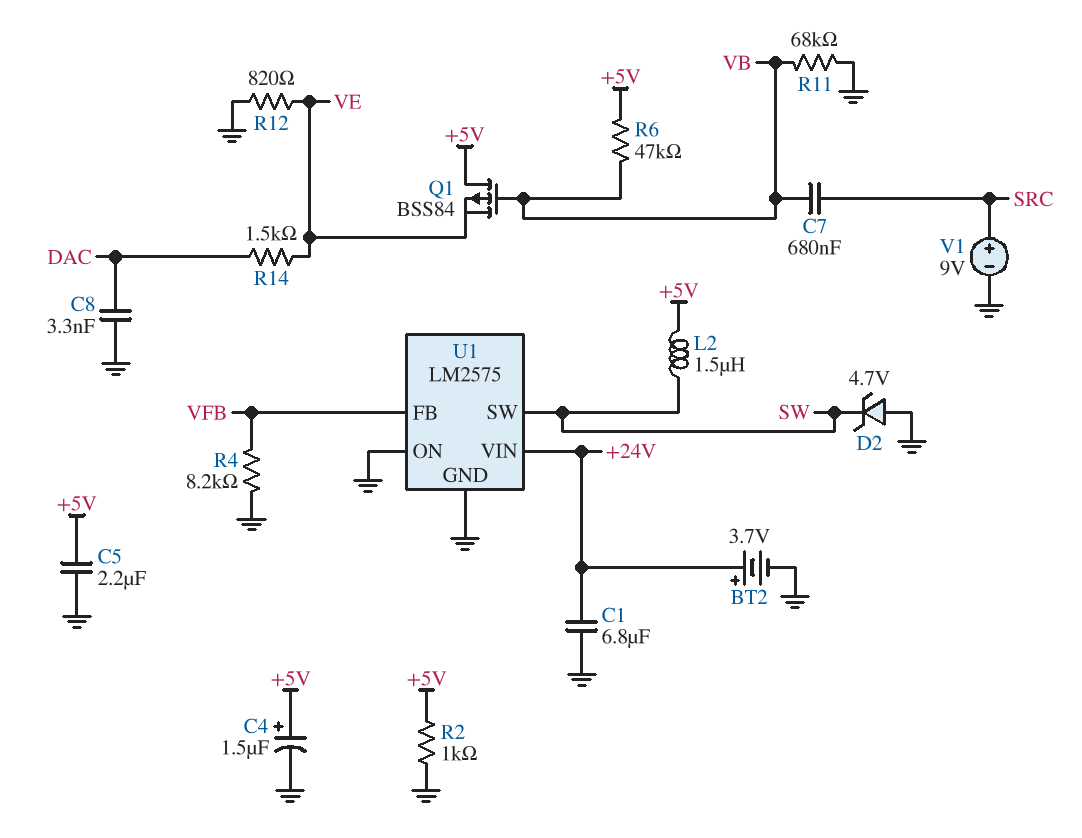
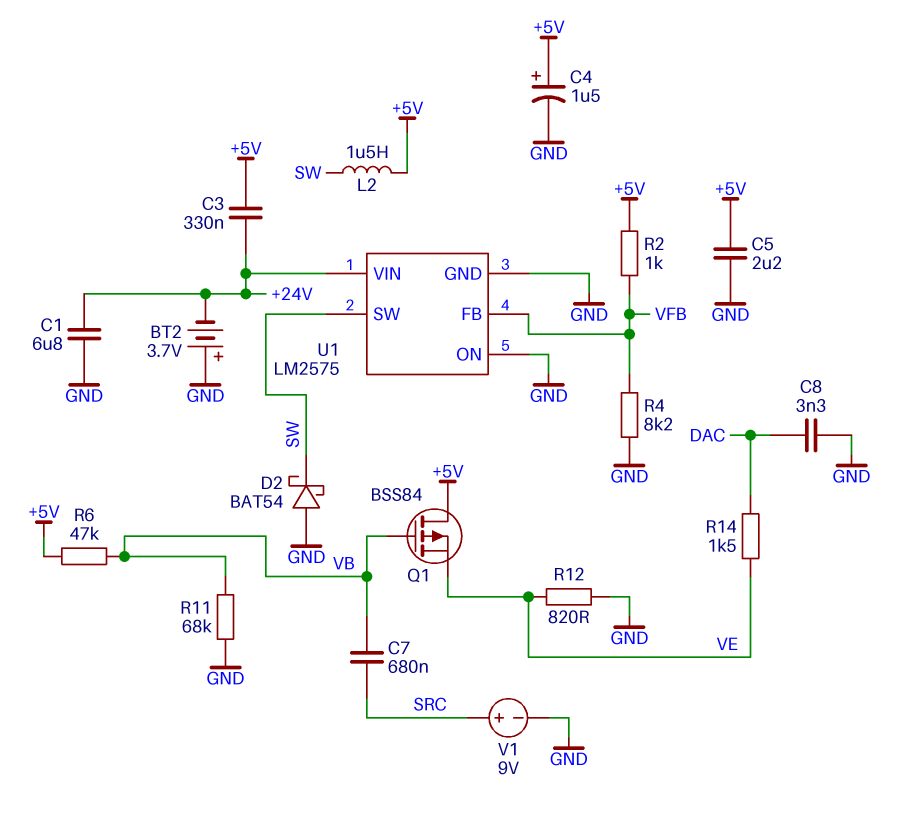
BT2: 3.7V (plus +24V, minus GND) -> 3.7V (plus GND, minus +24V)
C3: none -> 330nF (+5V, +24V)
D2: zener 4.7V (A GND, K SW) -> schottky BAT54 (A GND, K SW)
R2: 1k (+5V, GND) -> 1k (+5V, VFB)

